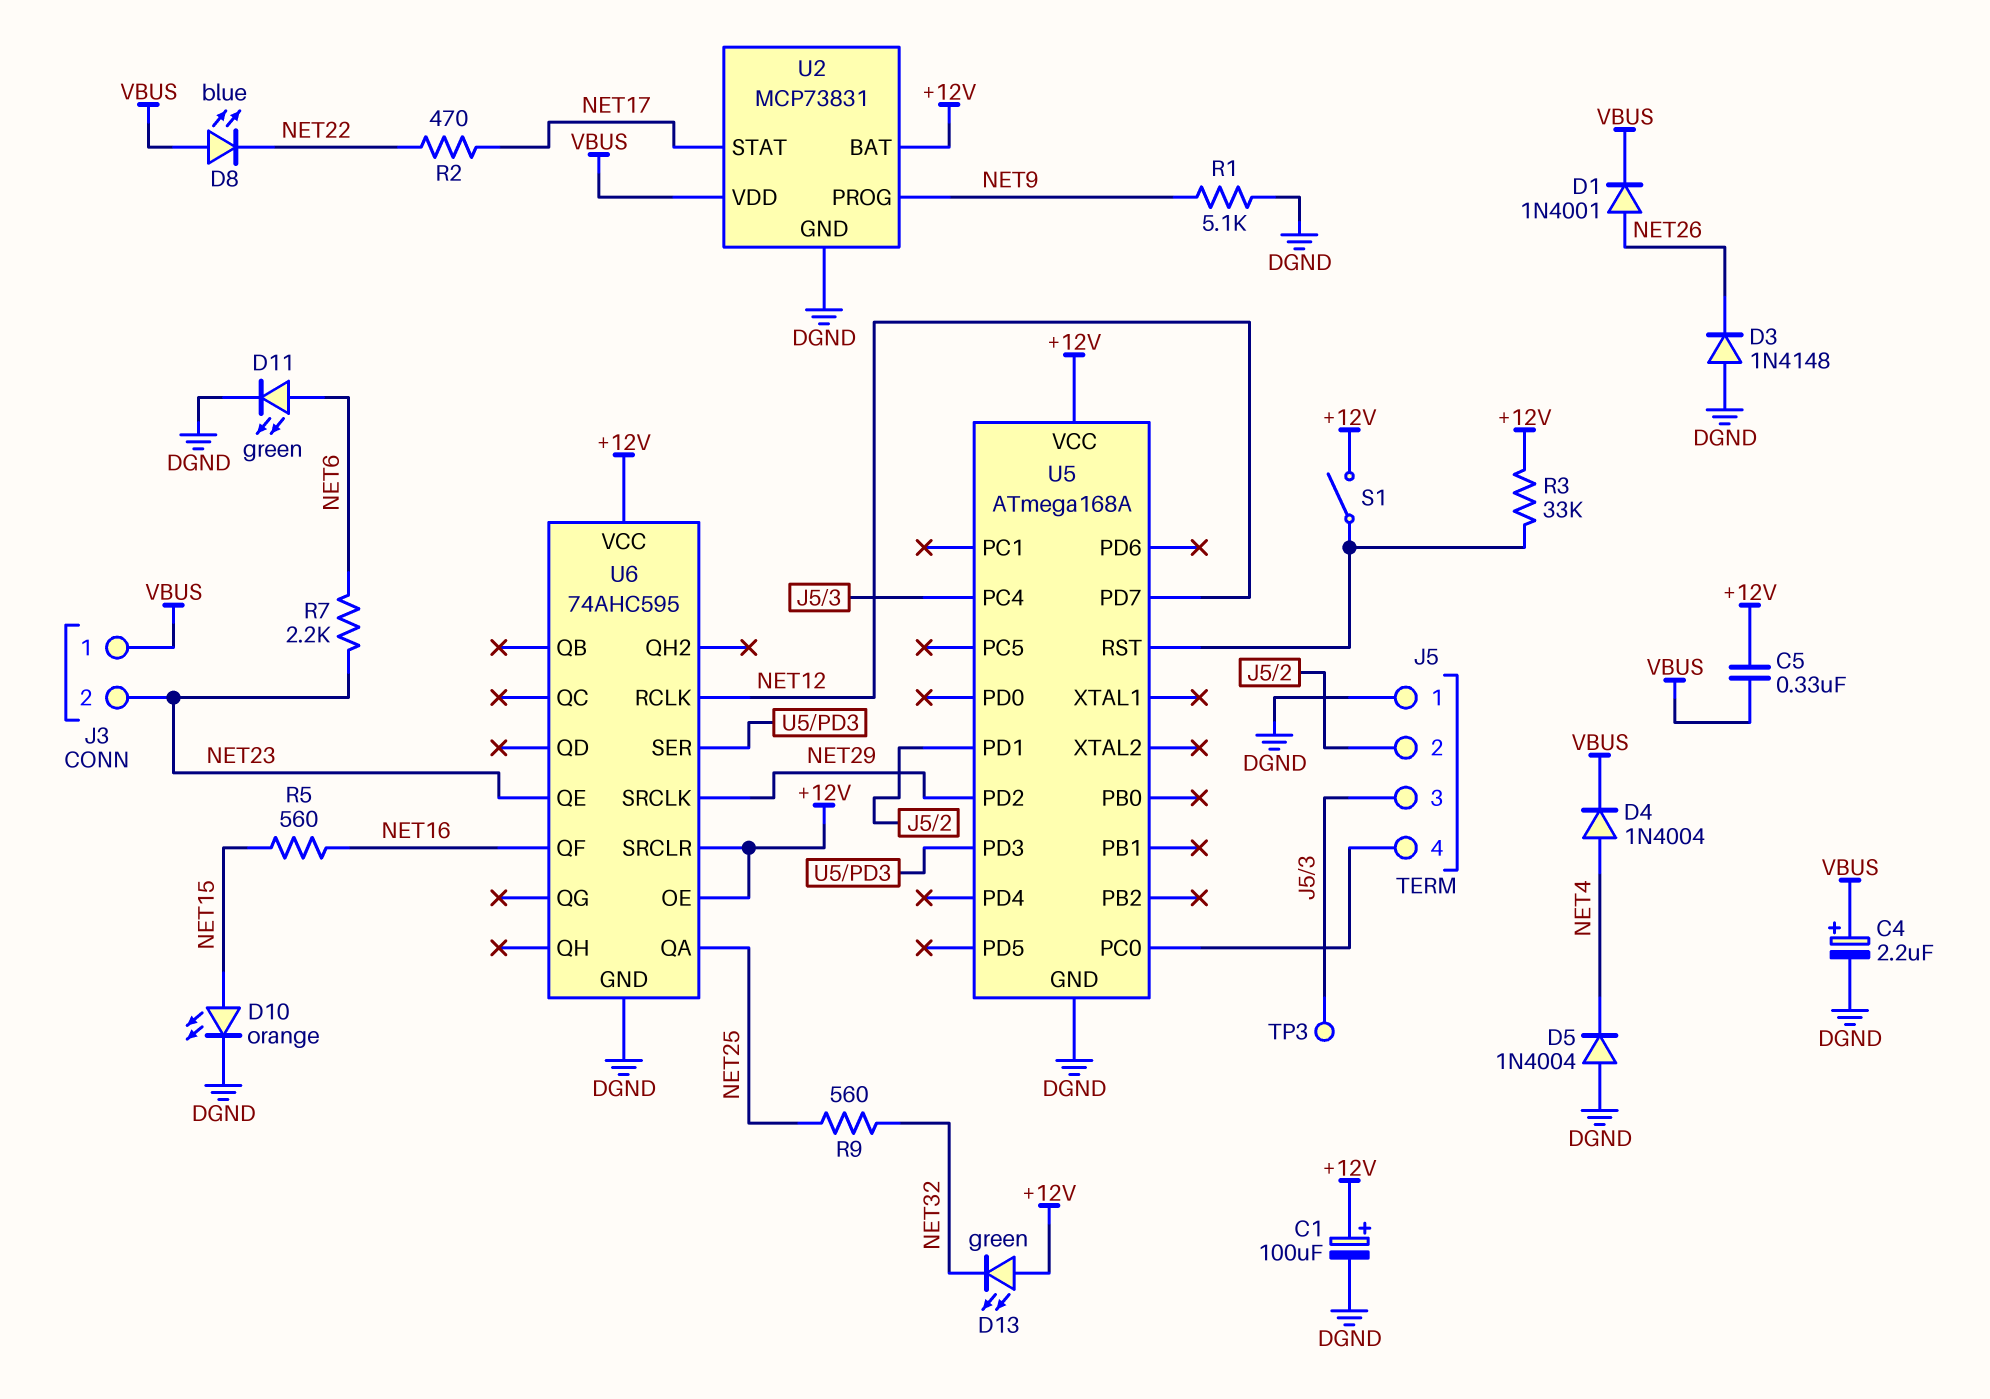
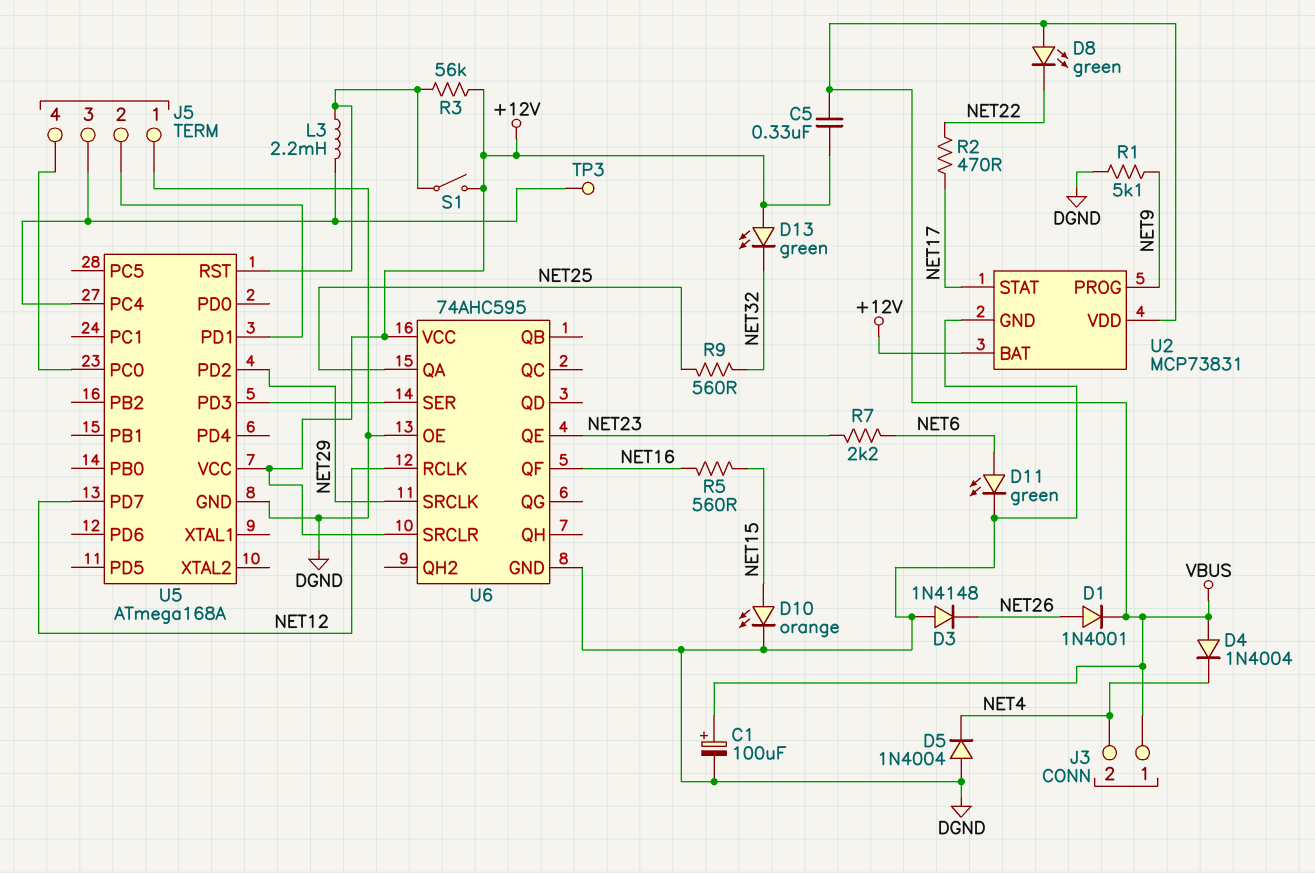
C1: 100uF (plus +12V, minus DGND) -> 100uF (plus VBUS, minus DGND)
C4: 2.2uF (plus VBUS, minus DGND) -> none
D4: diode 1N4004 (A NET4, K VBUS) -> diode 1N4004 (A VBUS, K NET4)
D8: LED blue (A VBUS, K NET22) -> LED green (A VBUS, K NET22)
J3 pin 2: NET23 -> NET4
L3: none -> 2.2mH (J5/3, U5/RST)
R3: 33k (+12V, U5/RST) -> 56k (+12V, U5/RST)
U6 pin OE: +12V -> DGND

